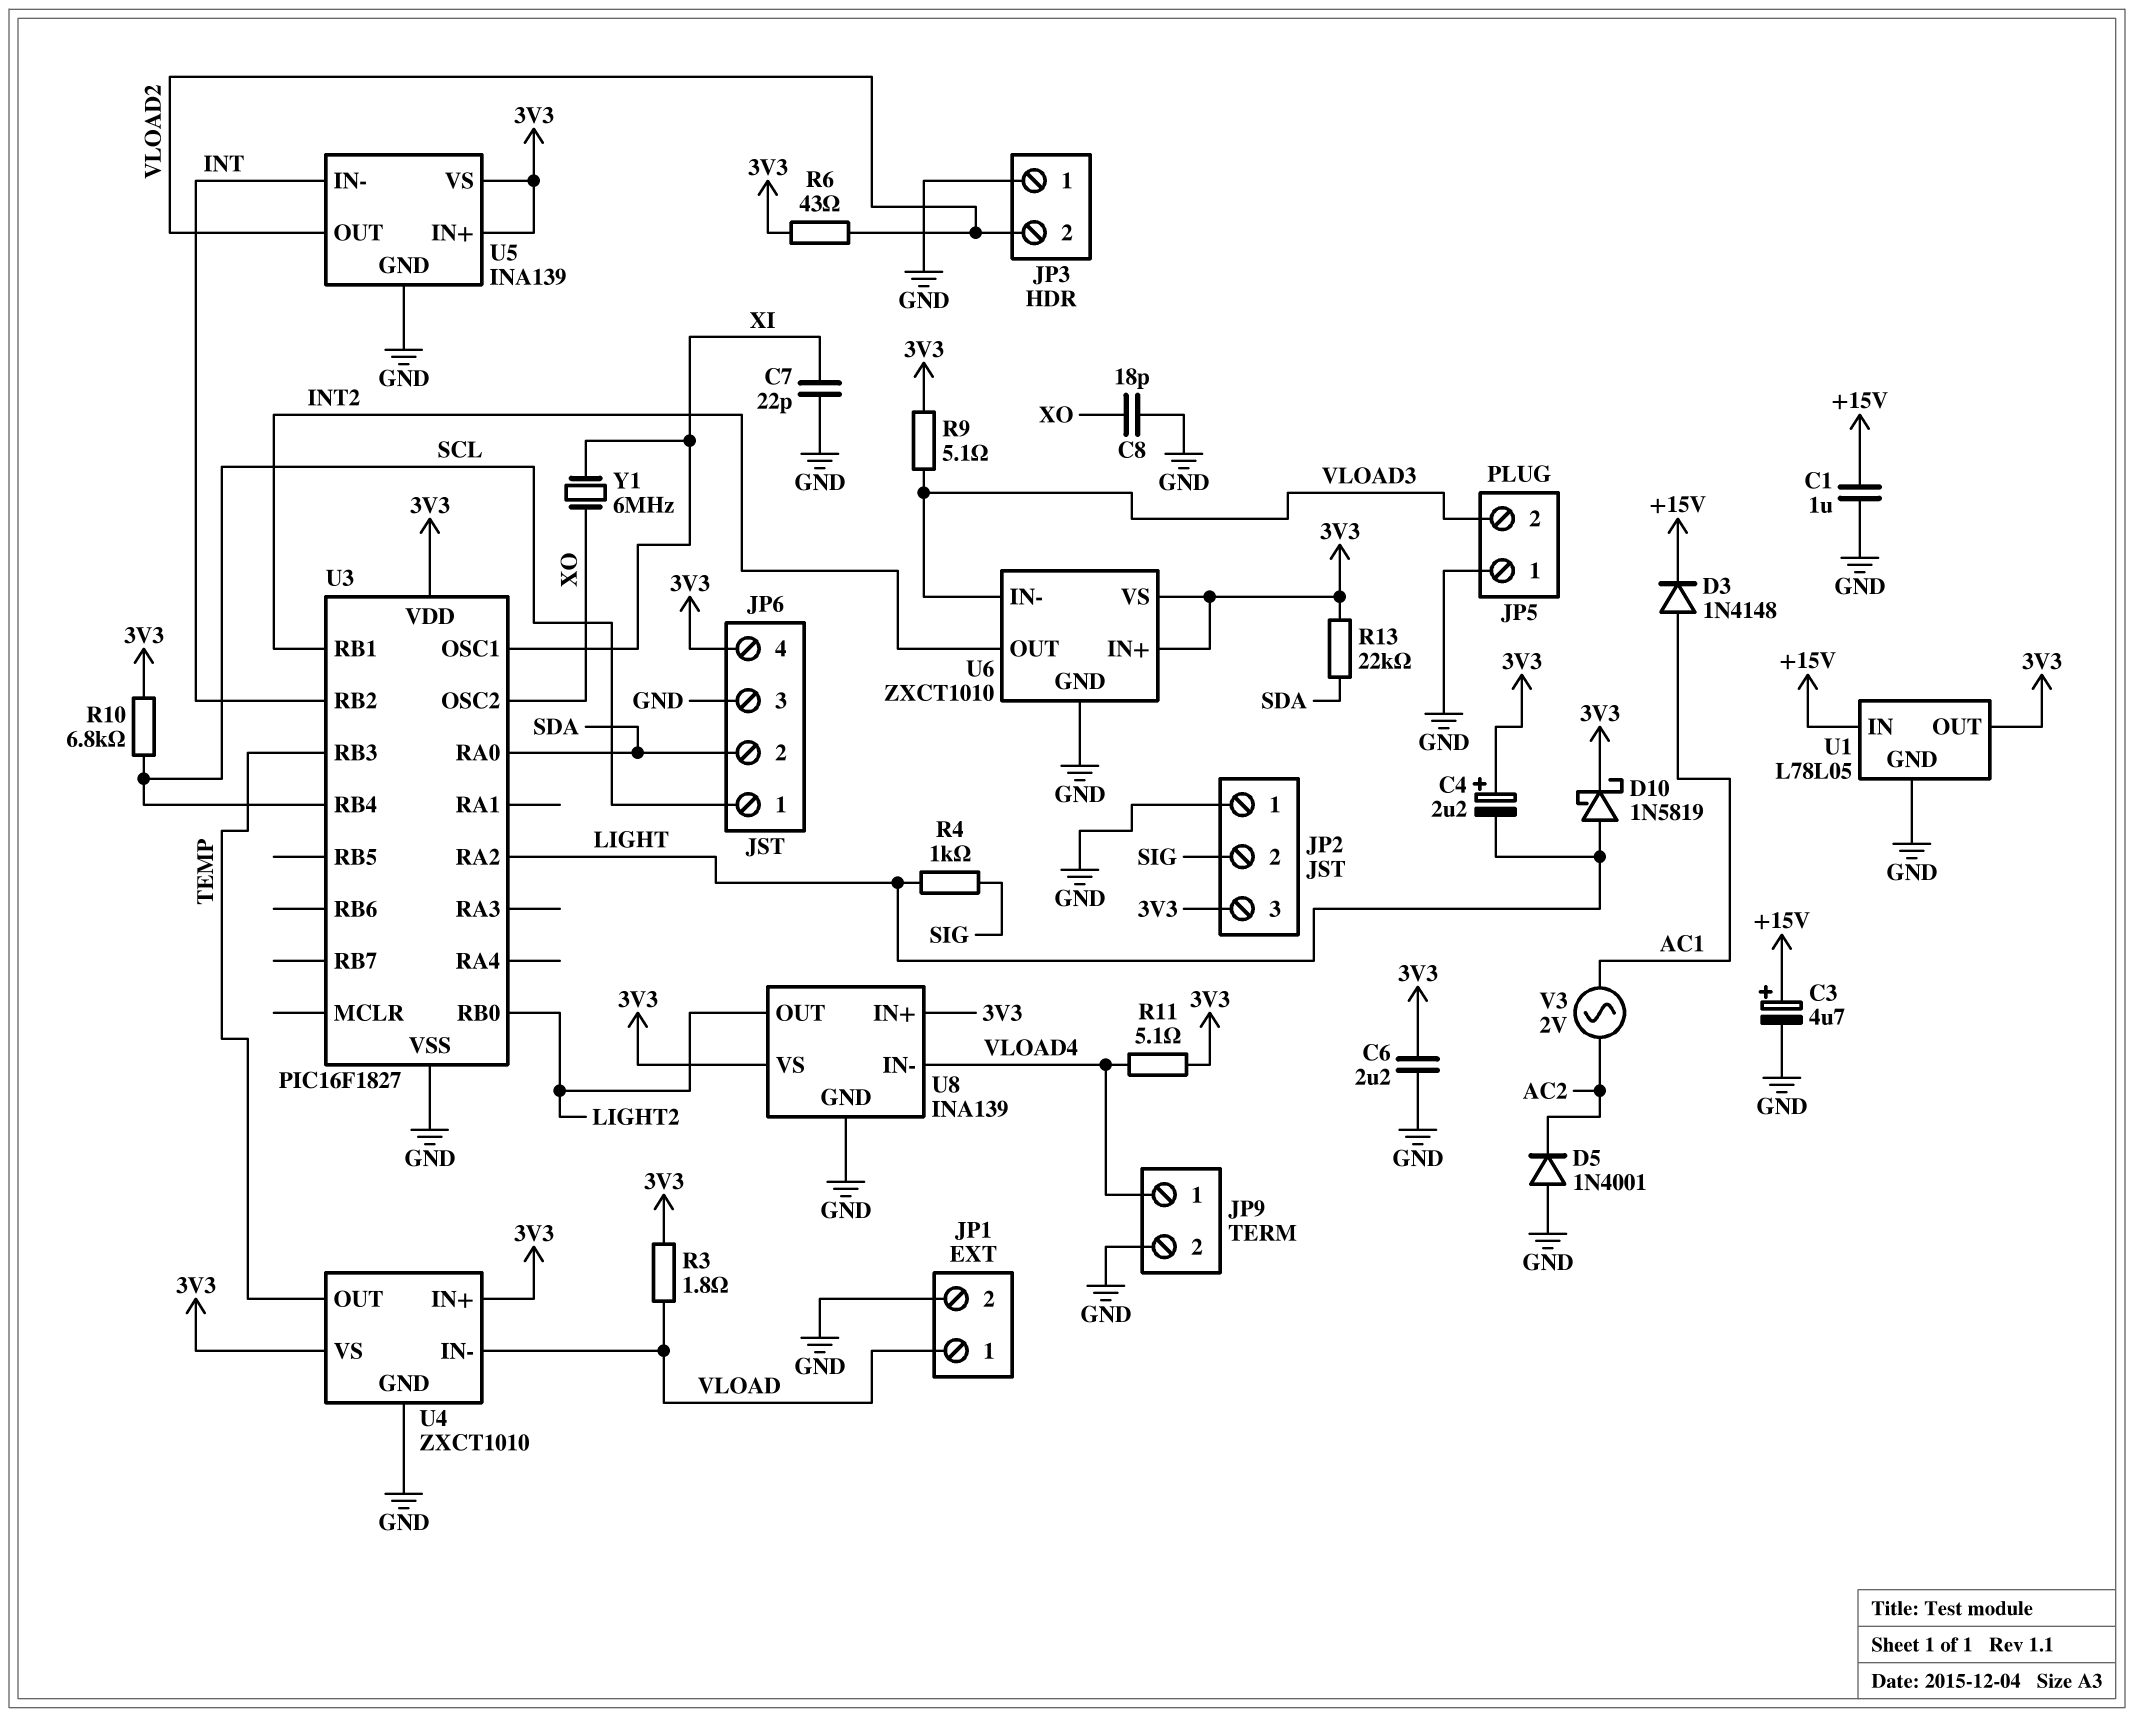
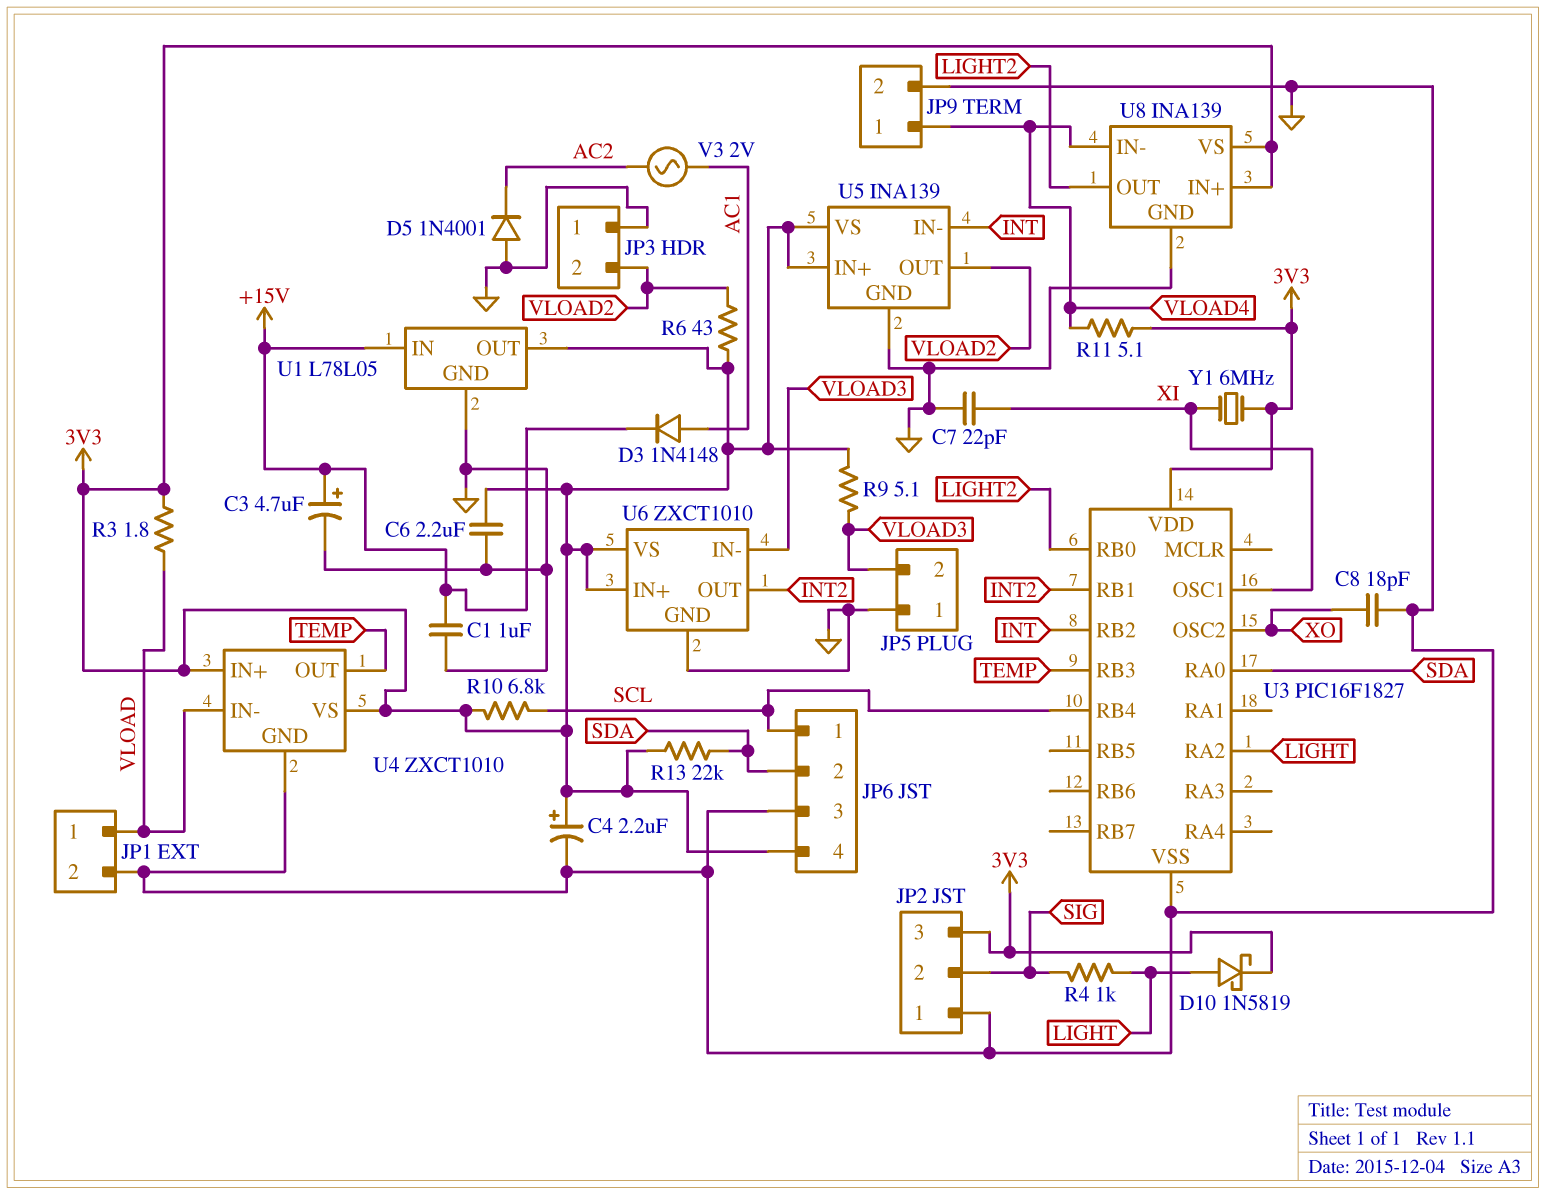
C4: 2.2uF (plus 3V3, minus LIGHT) -> 2.2uF (plus 3V3, minus GND)
Y1: 6MHz (XI, XO) -> 6MHz (3V3, XI)

